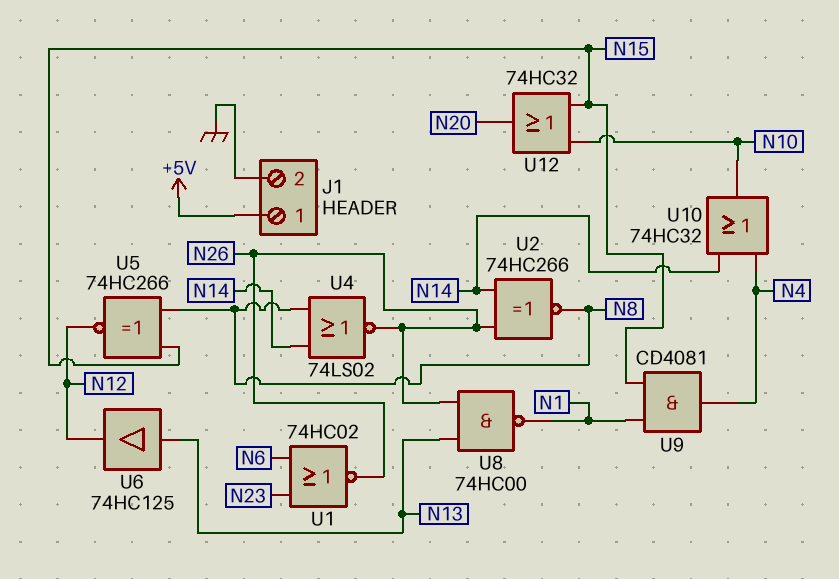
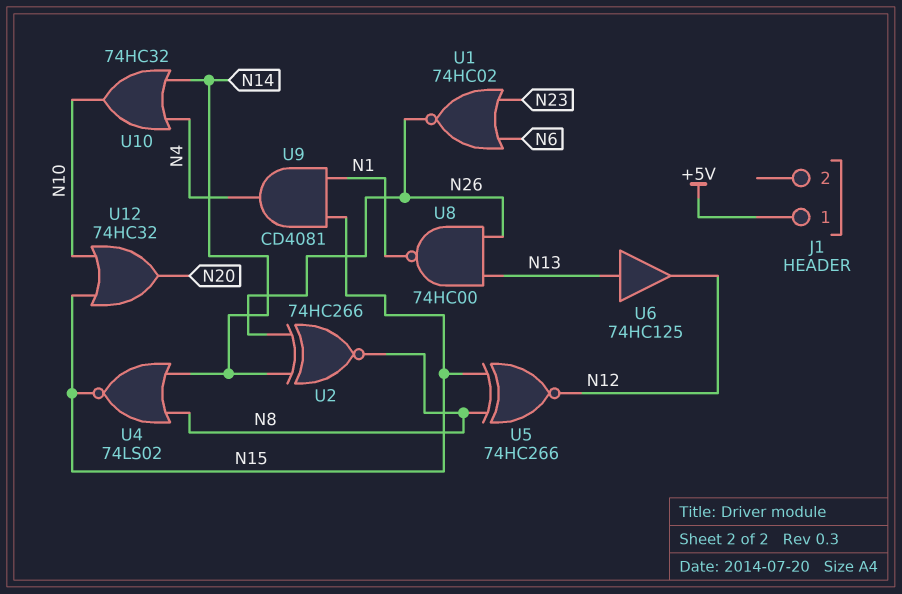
J1 pin 2: GND -> none
U4: NOR 74LS02 (in N8, in N14, out N26) -> NOR 74LS02 (in N8, in N14, out N15)

